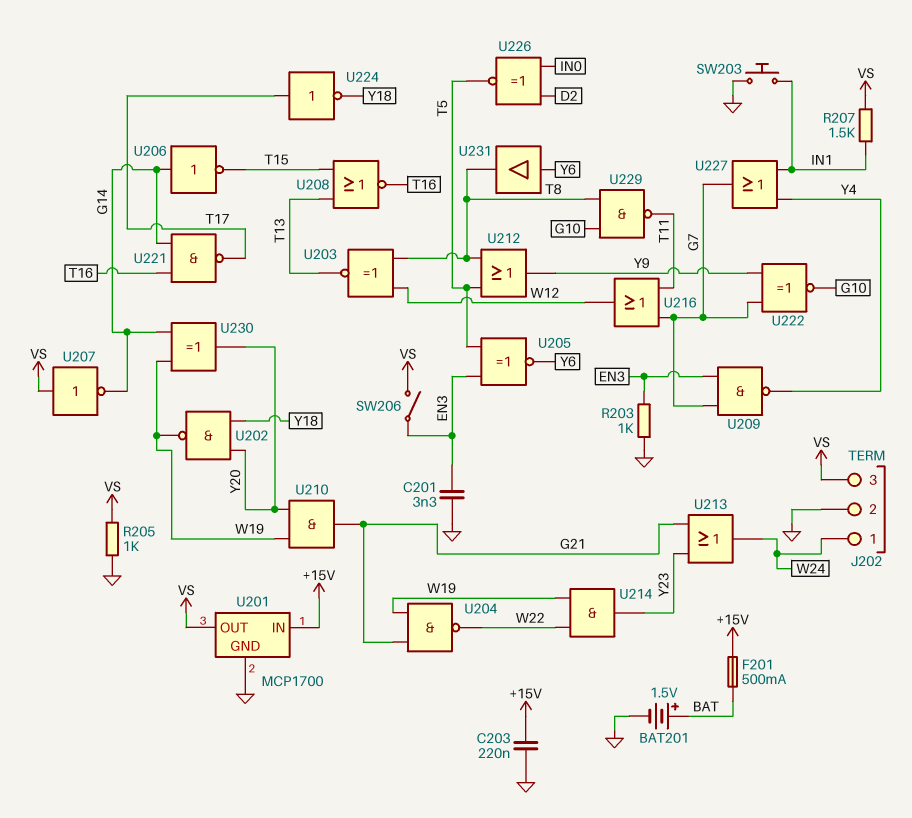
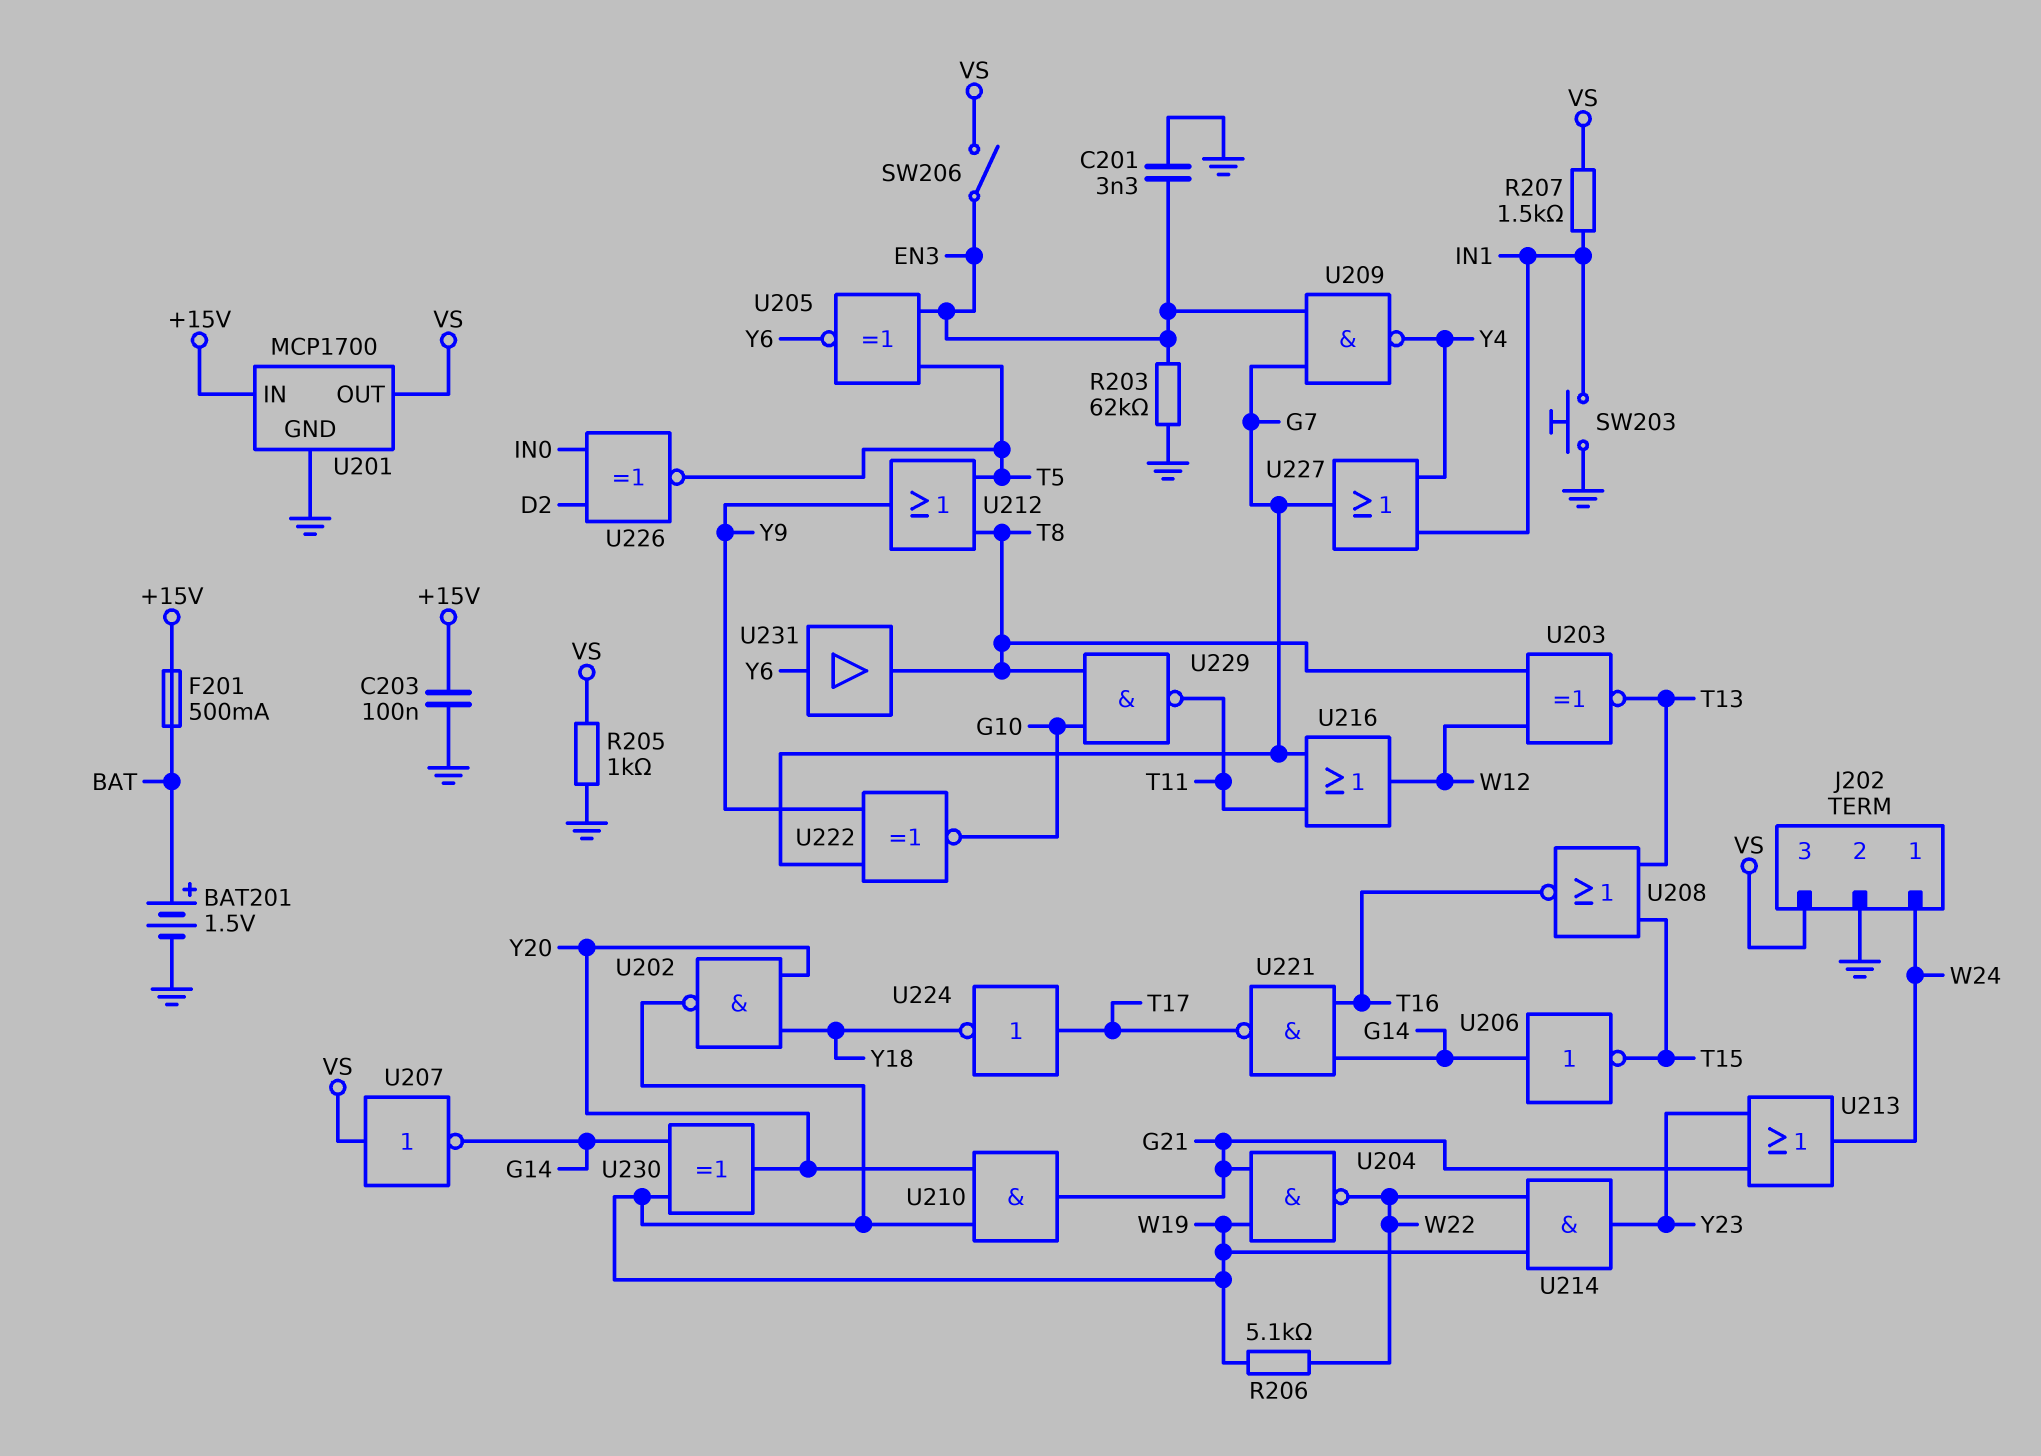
C203: 220nF (+15V, GND) -> 100nF (+15V, GND)
R203: 1k (EN3, GND) -> 62k (EN3, GND)
R206: none -> 5.1k (W19, W22)

